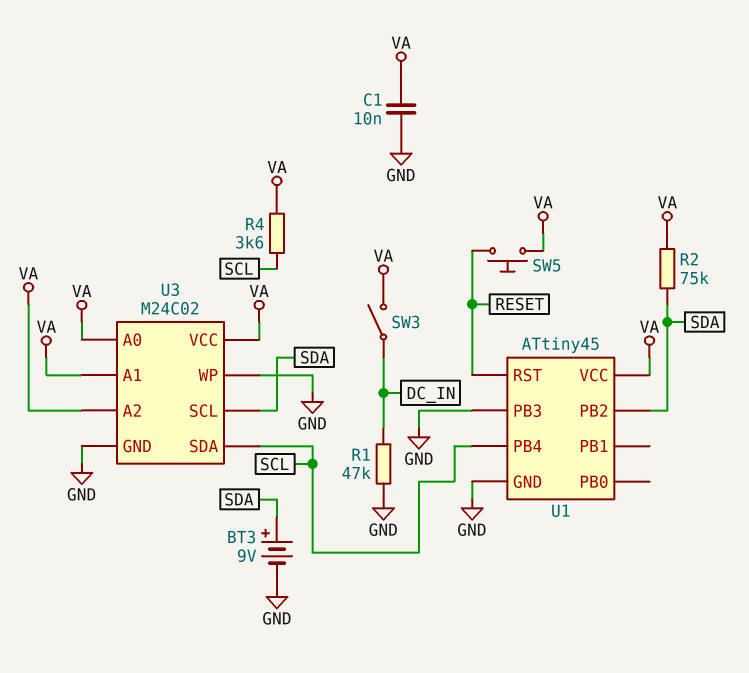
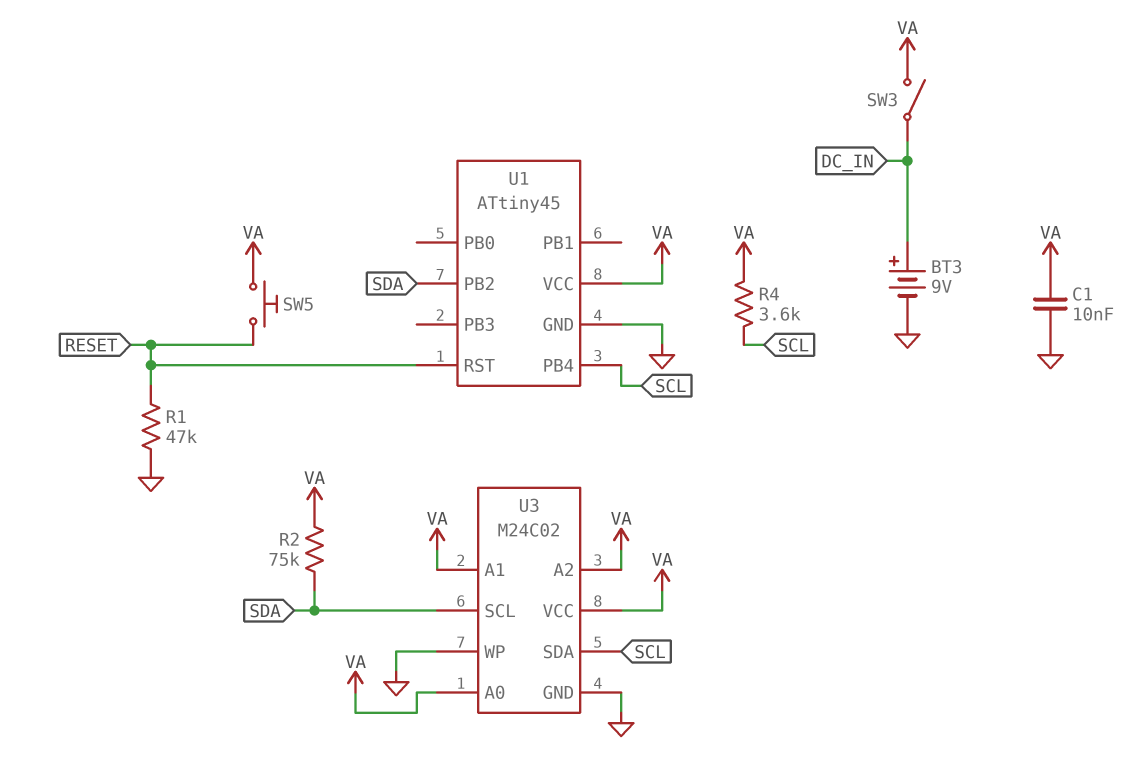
BT3: 9V (plus SDA, minus GND) -> 9V (plus DC_IN, minus GND)
R1: 47k (DC_IN, GND) -> 47k (GND, RESET)
U1 pin PB3: GND -> none

